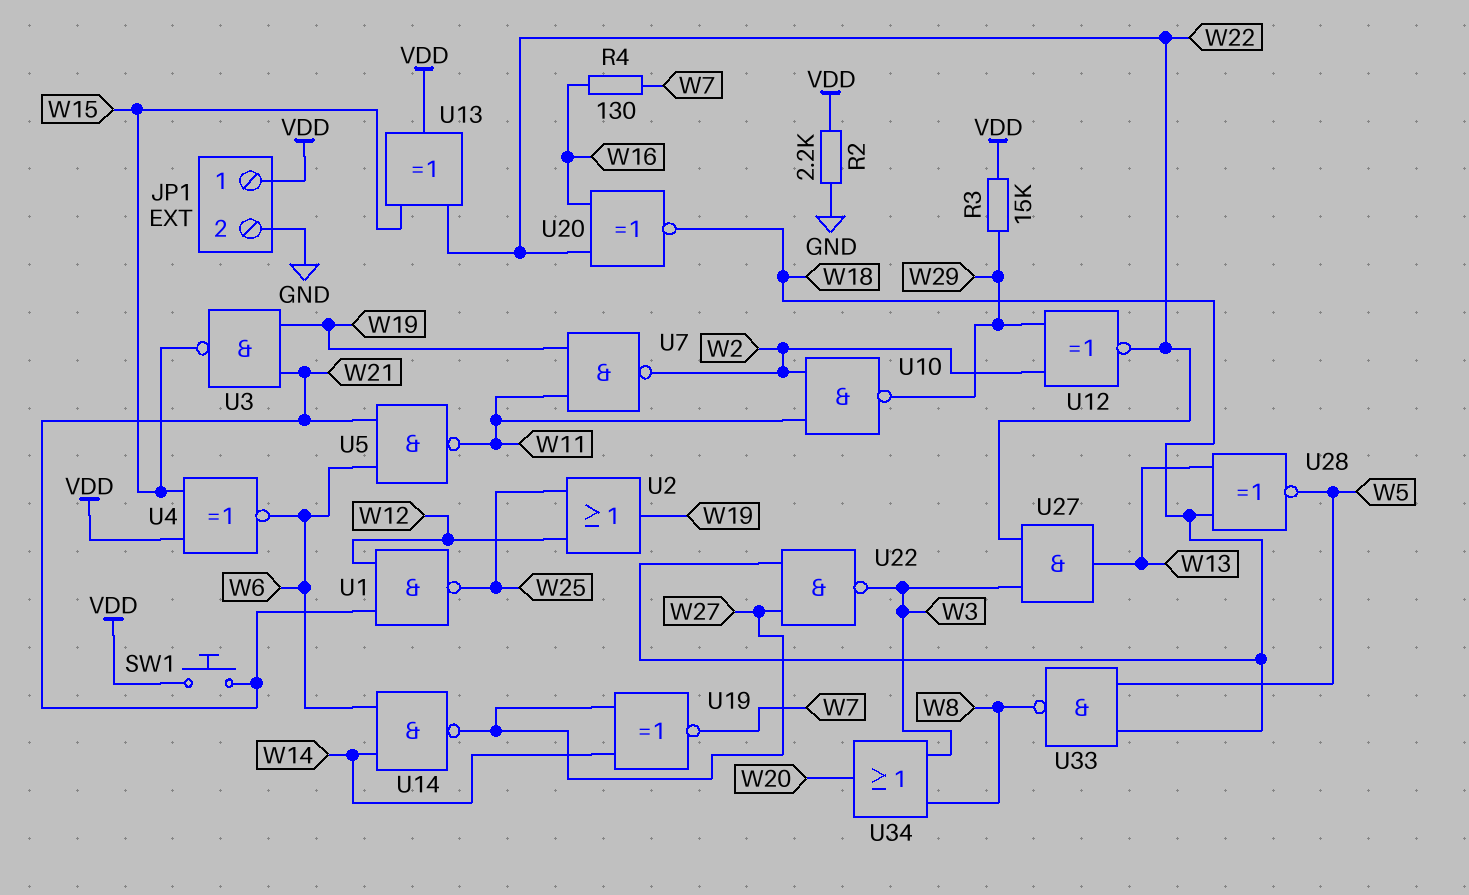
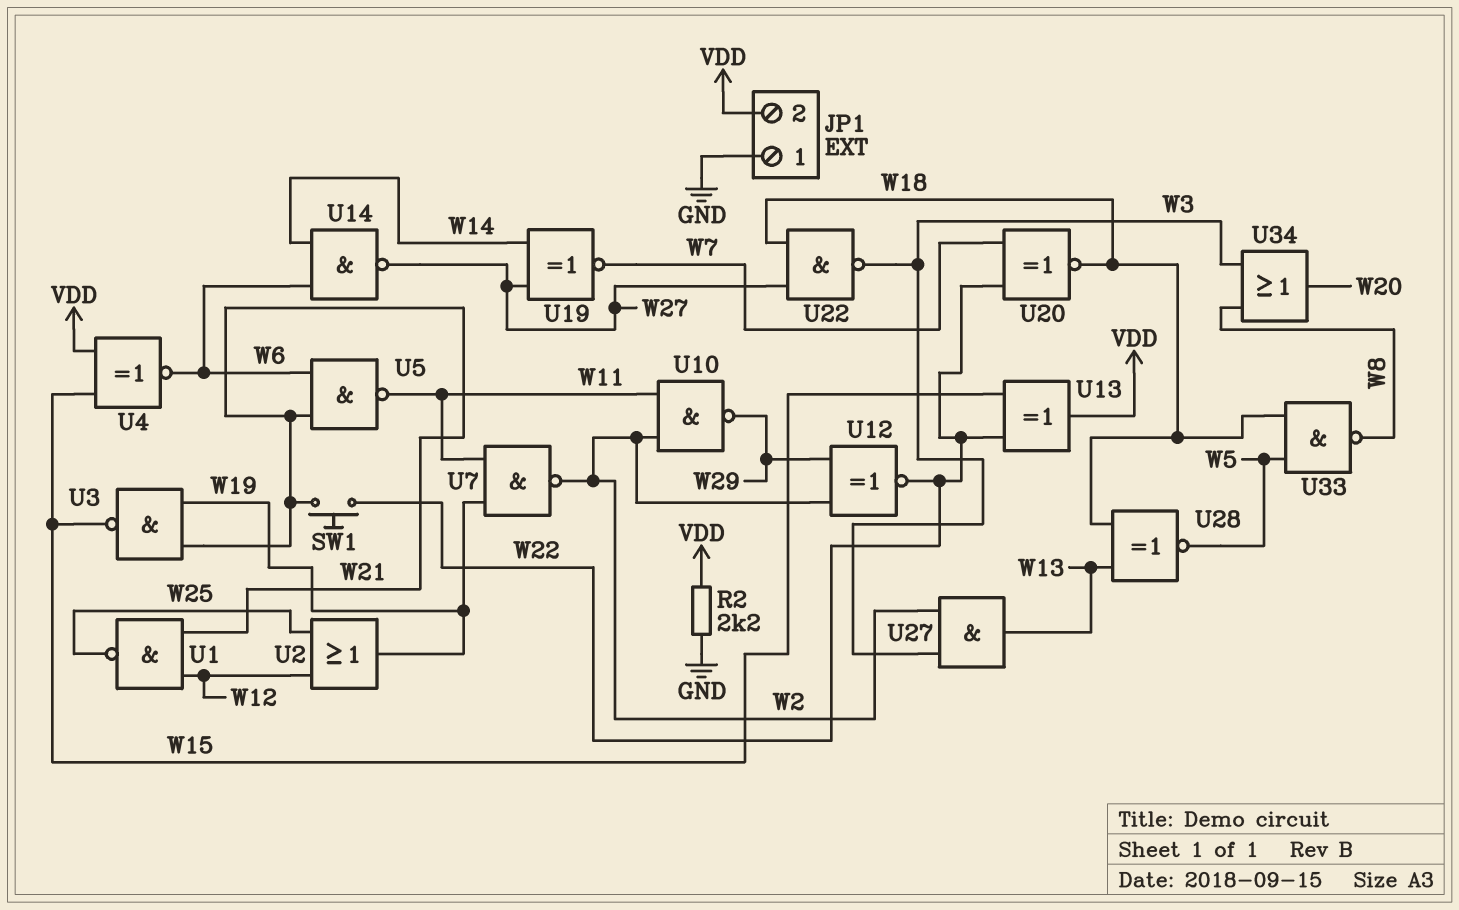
JP1 pin 1: VDD -> GND
JP1 pin 2: GND -> VDD
R3: 15k (VDD, W29) -> none
R4: 130 (W7, W16) -> none
SW1: button (VDD, W21) -> button (W21, W22)
U20: XNOR (in W16, in W22, out W18) -> XNOR (in W7, in W22, out W18)
U27: AND (in W3, in W22, out W13) -> AND (in W2, in W3, out W13)

